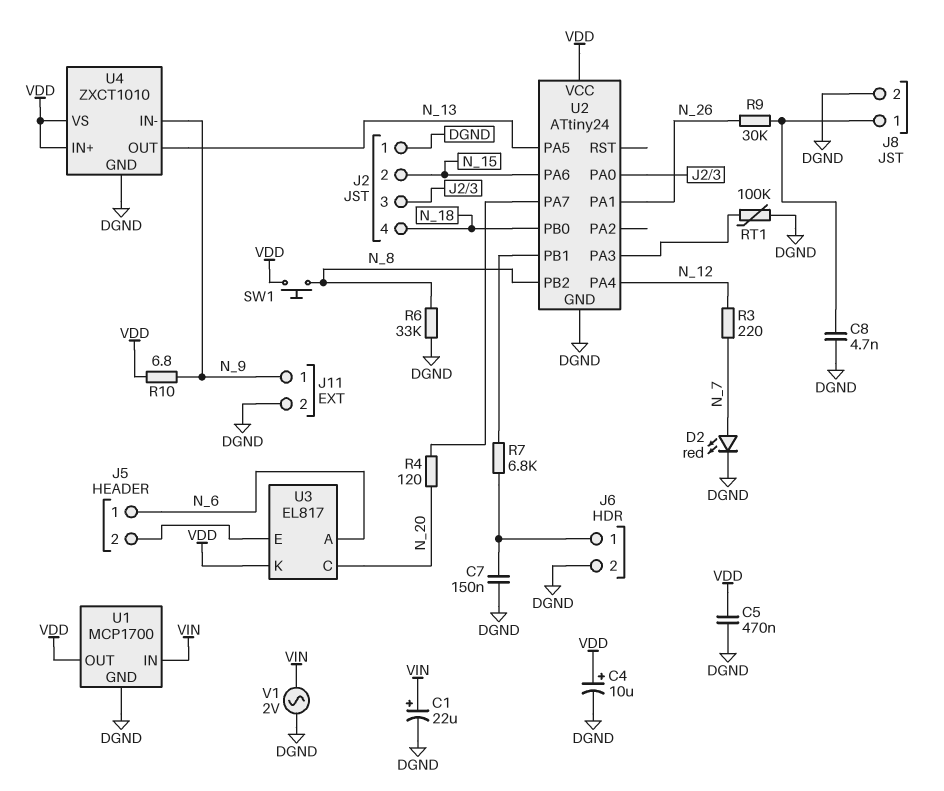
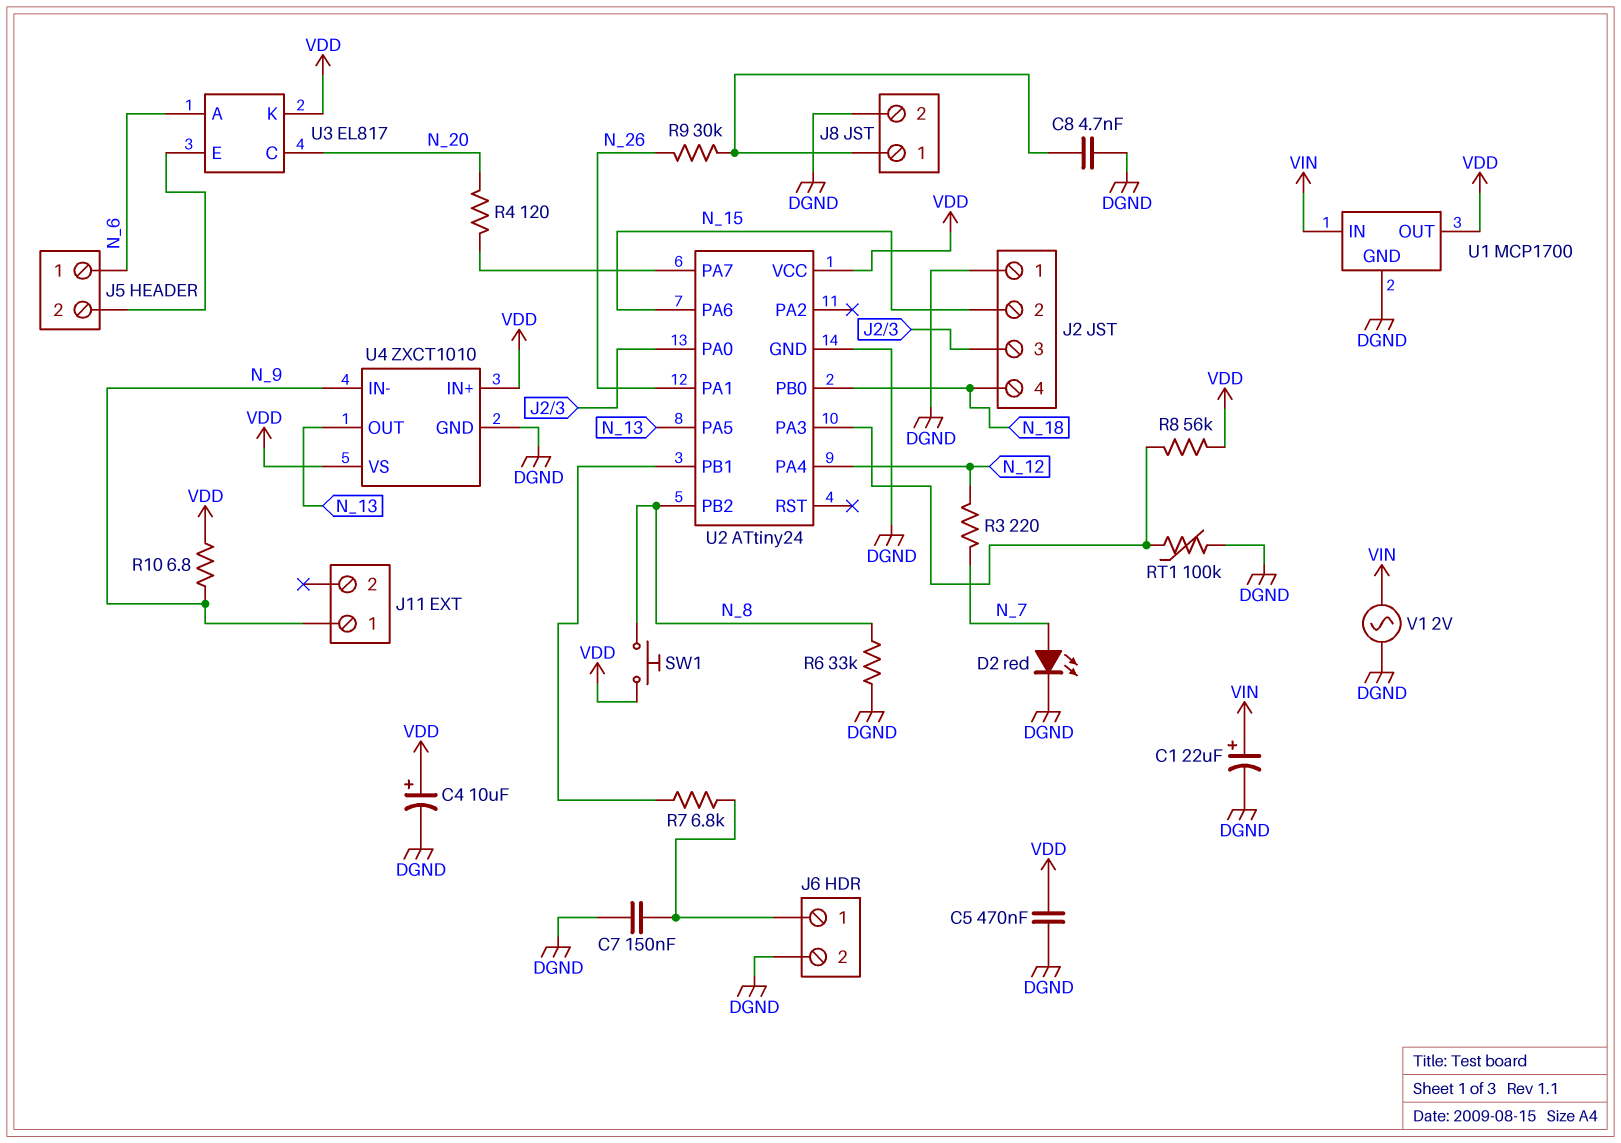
J11 pin 2: DGND -> none
R8: none -> 56k (U2/PA3, VDD)

